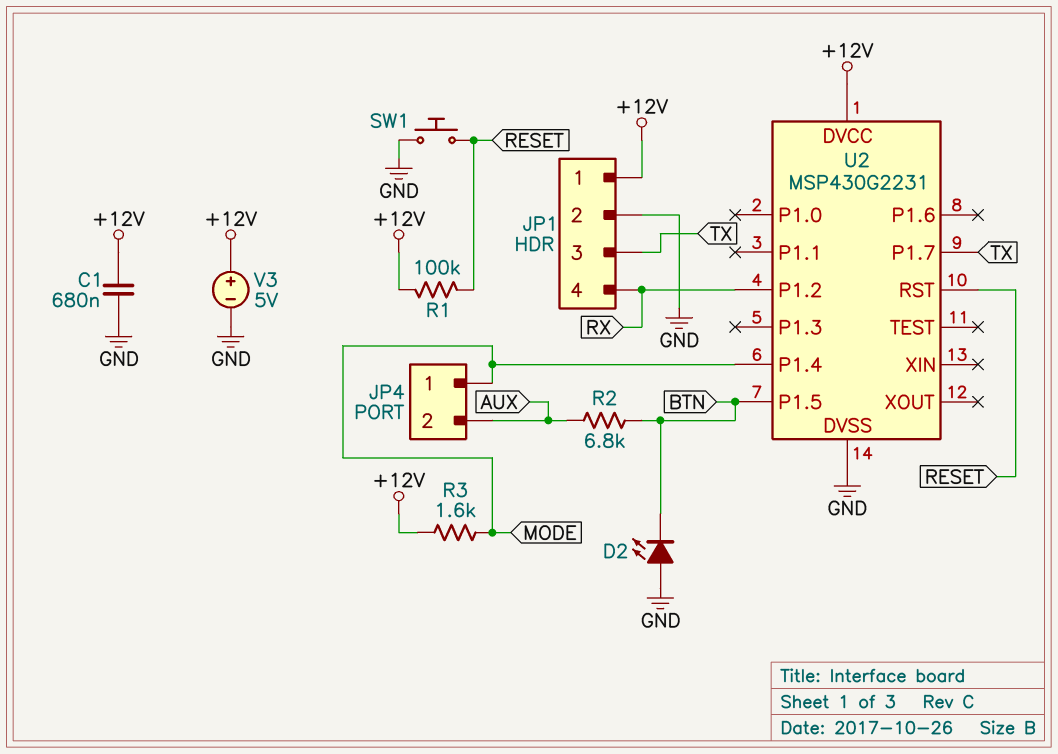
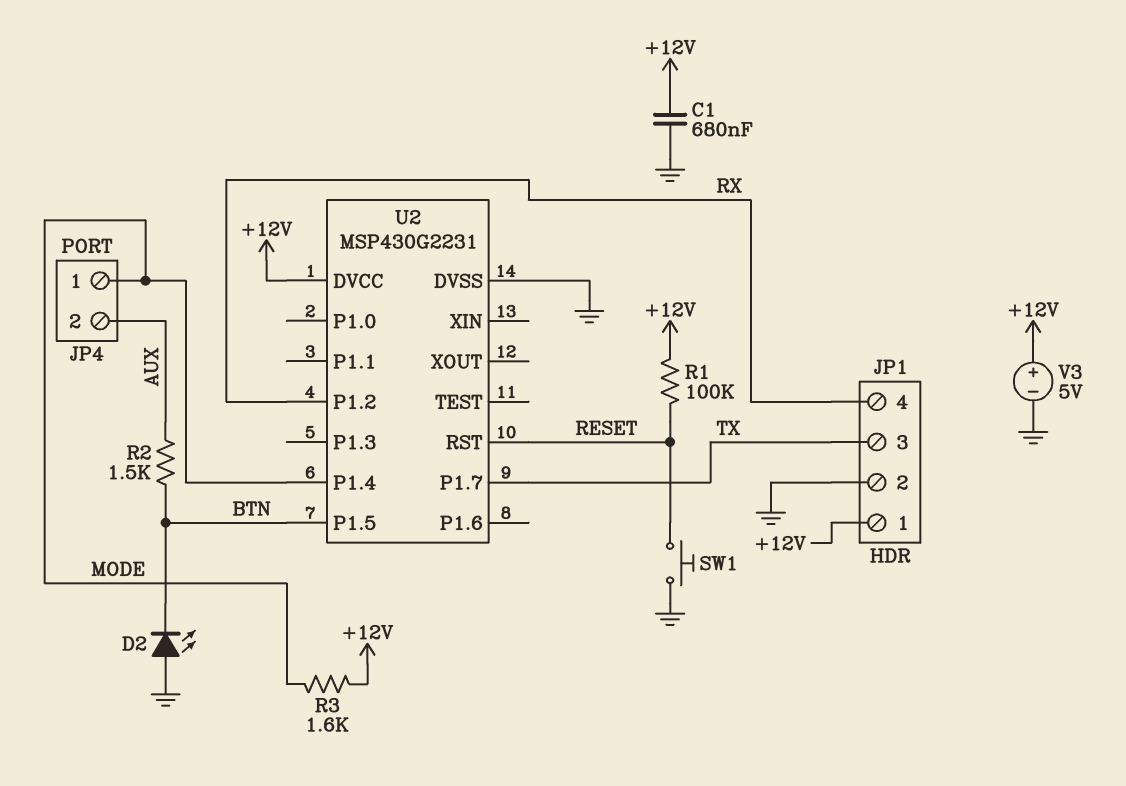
R2: 6.8k (AUX, BTN) -> 1.5k (AUX, BTN)

